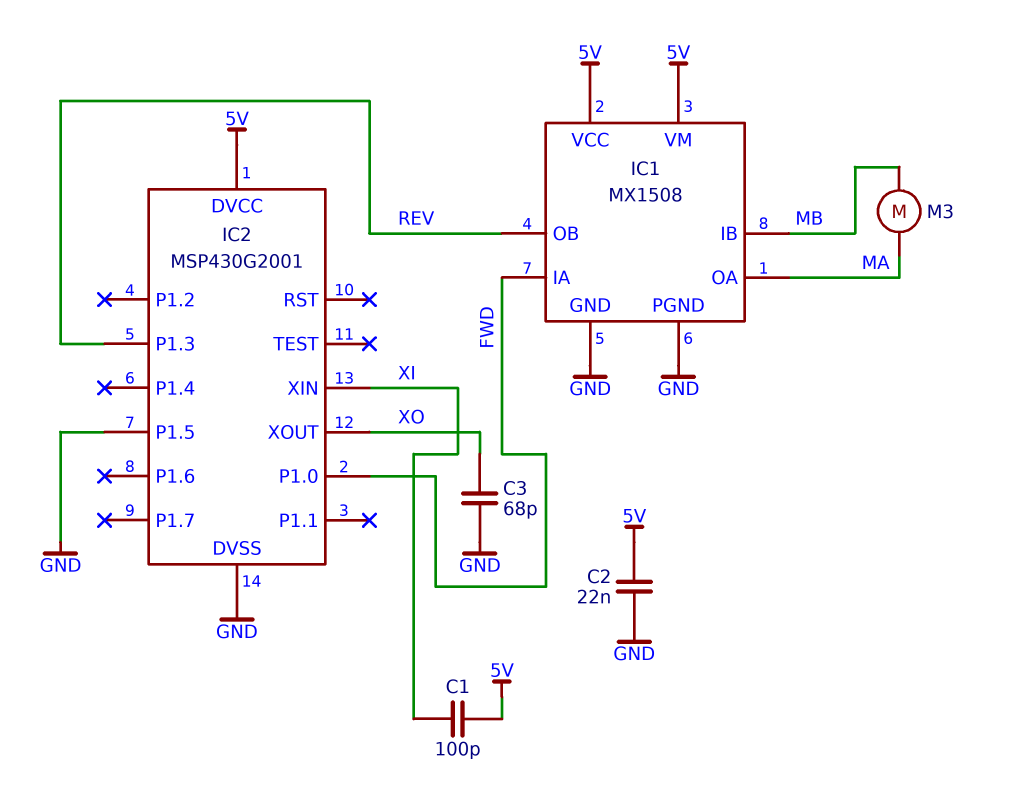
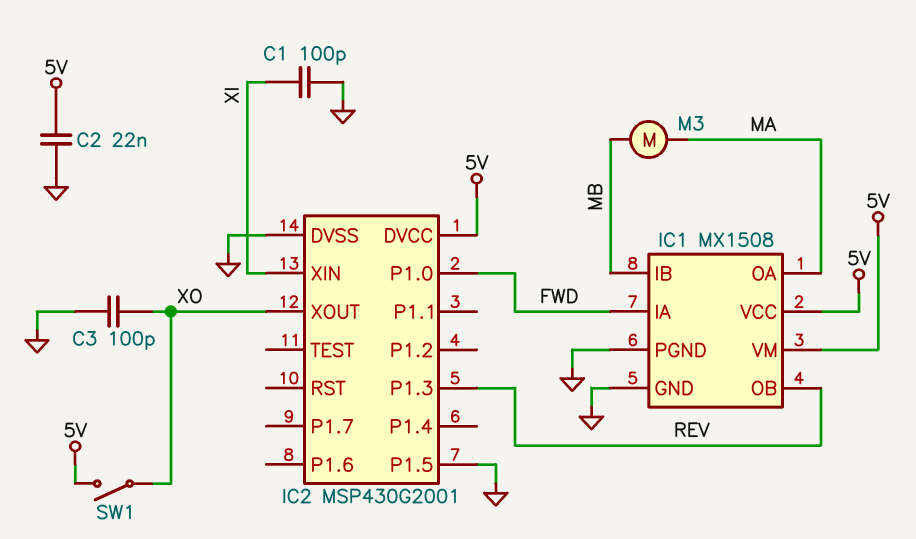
C1: 100pF (5V, XI) -> 100pF (GND, XI)
C3: 68pF (GND, XO) -> 100pF (GND, XO)
SW1: none -> switch (5V, XO)

